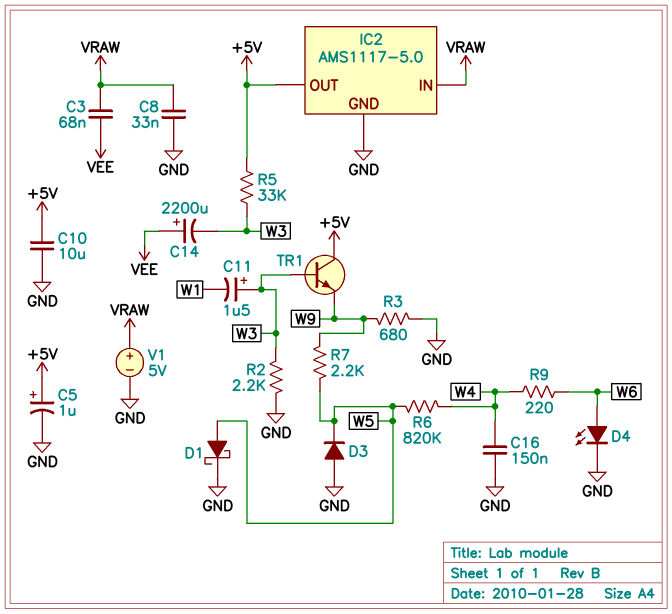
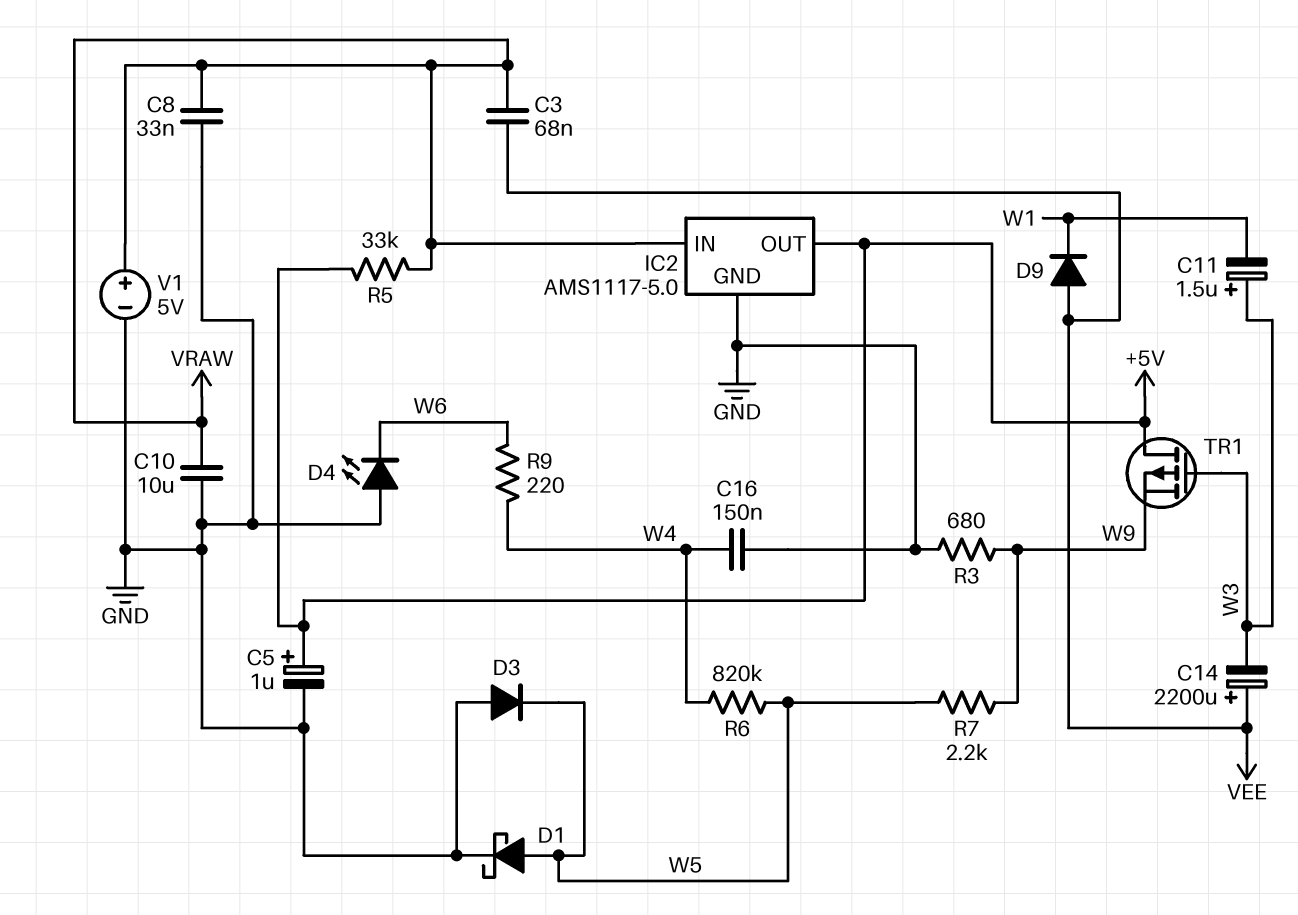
C10: 10uF (+5V, GND) -> 10uF (GND, VRAW)
D4: LED (A W6, K GND) -> LED (A GND, K W6)
D9: none -> diode (A VEE, K W1)
R2: 2.2k (GND, W3) -> none
R5: 33k (+5V, W3) -> 33k (+5V, VRAW)
TR1: NPN (B W3, C +5V, E W9) -> PMOS (G W3, D +5V, S W9)

